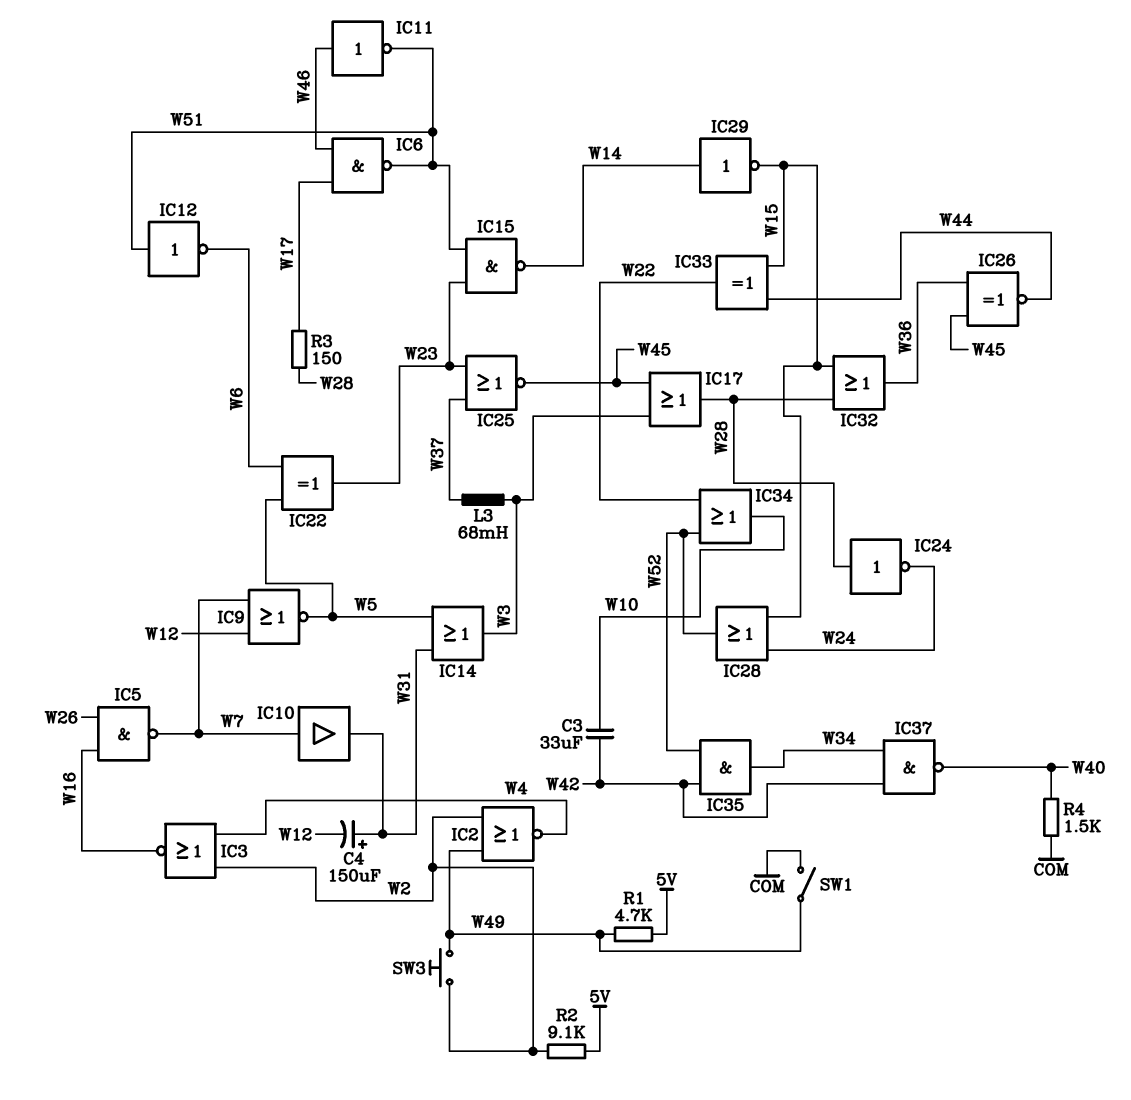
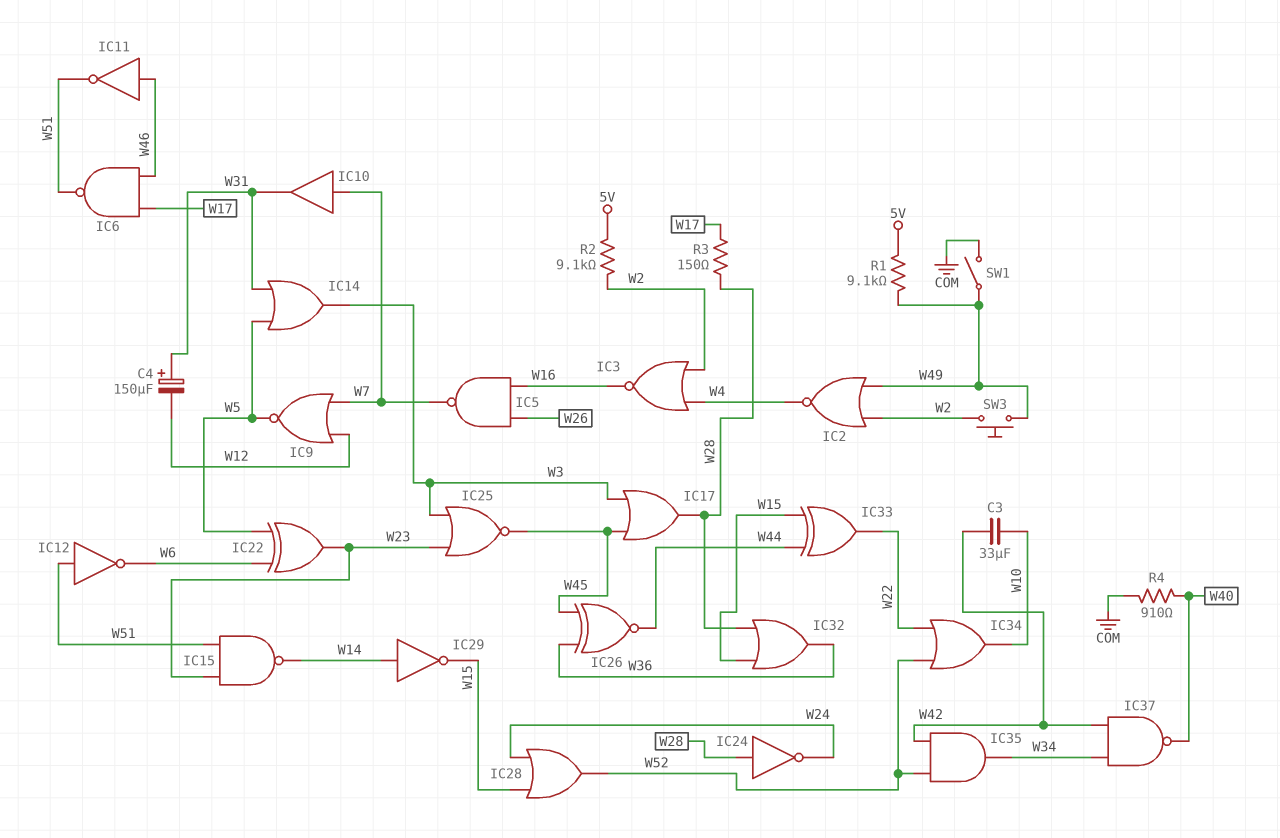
IC25: NOR (in W23, in W37, out W45) -> NOR (in W3, in W23, out W45)
L3: 68mH (W3, W37) -> none
R1: 4.7k (5V, W49) -> 9.1k (5V, W49)
R4: 1.5k (COM, W40) -> 910 (COM, W40)

